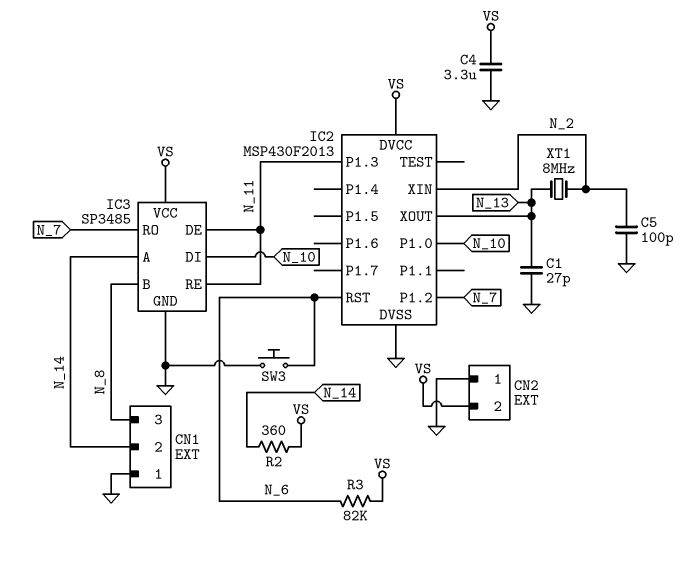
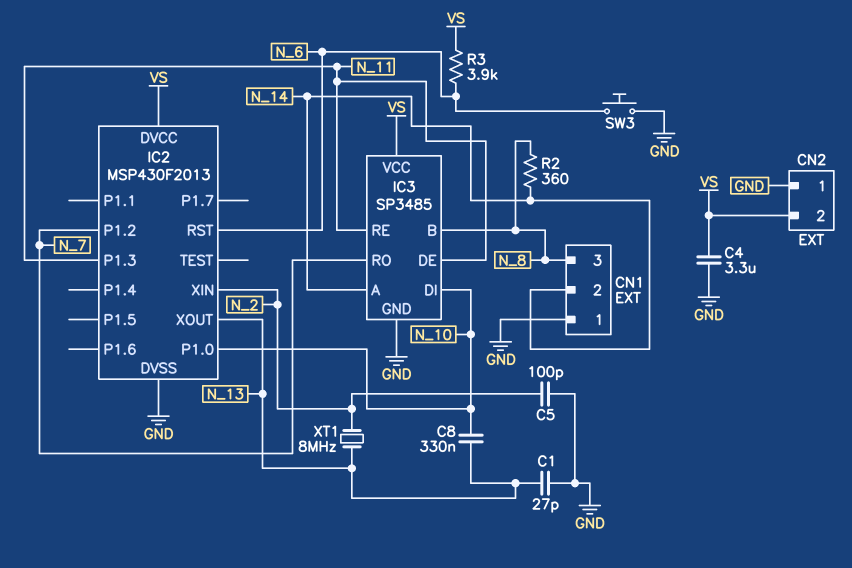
C8: none -> 330nF (N_10, N_13)
R2: 360 (N_14, VS) -> 360 (N_8, N_14)
R3: 82k (N_6, VS) -> 3.9k (N_6, VS)

